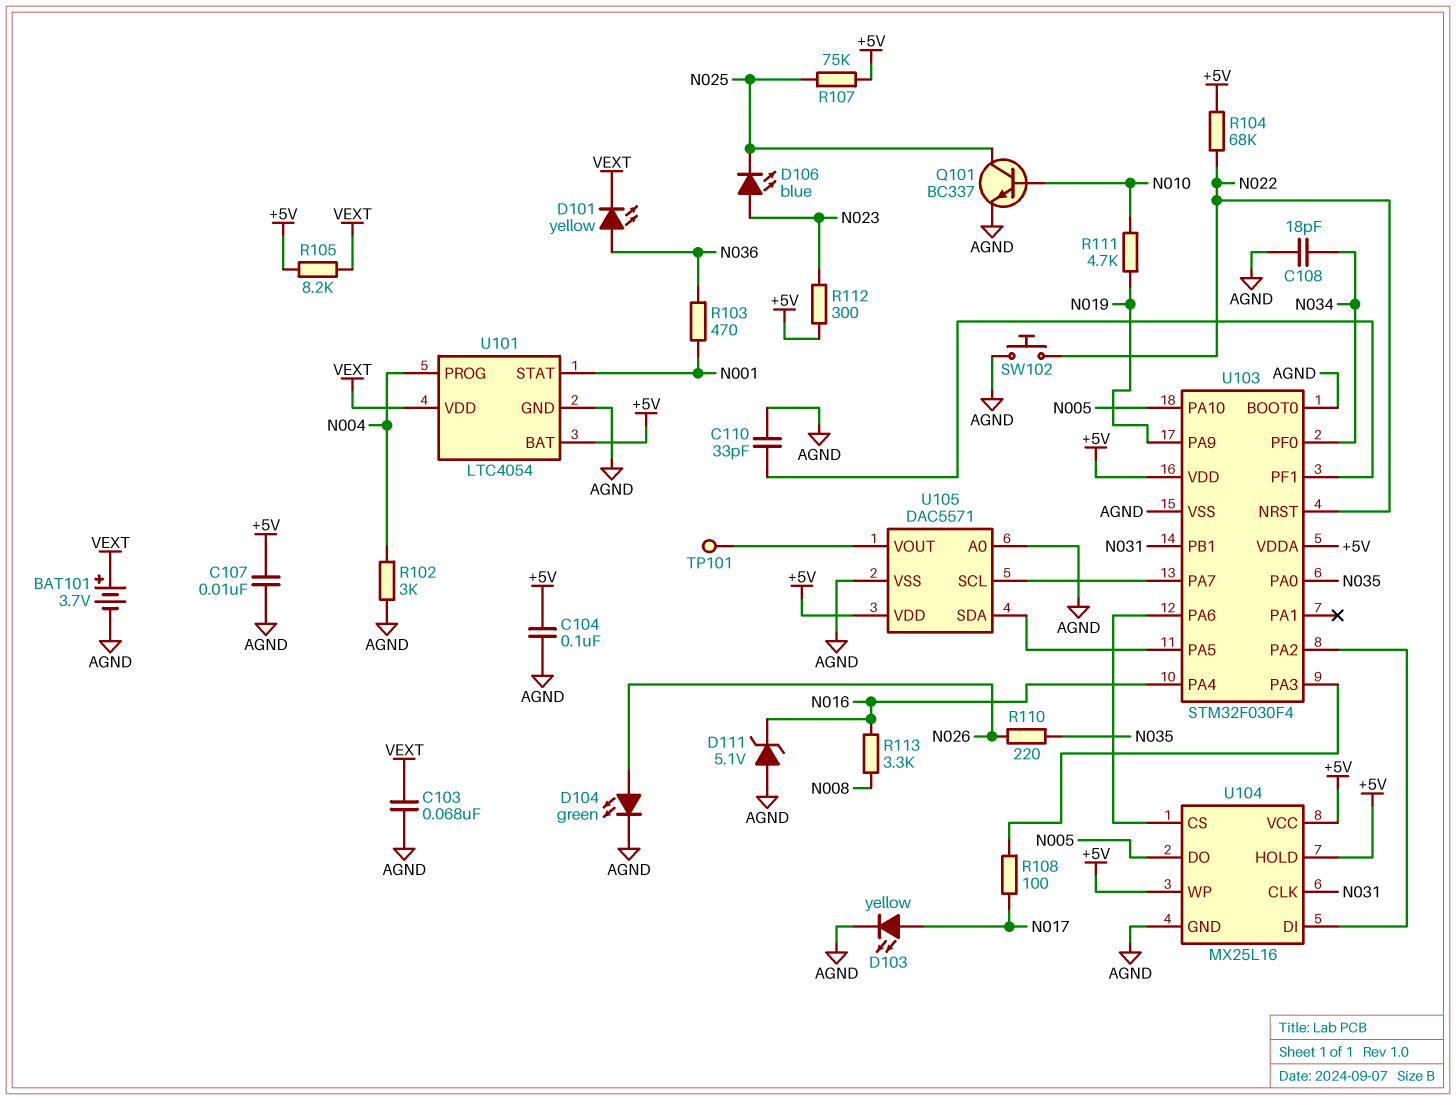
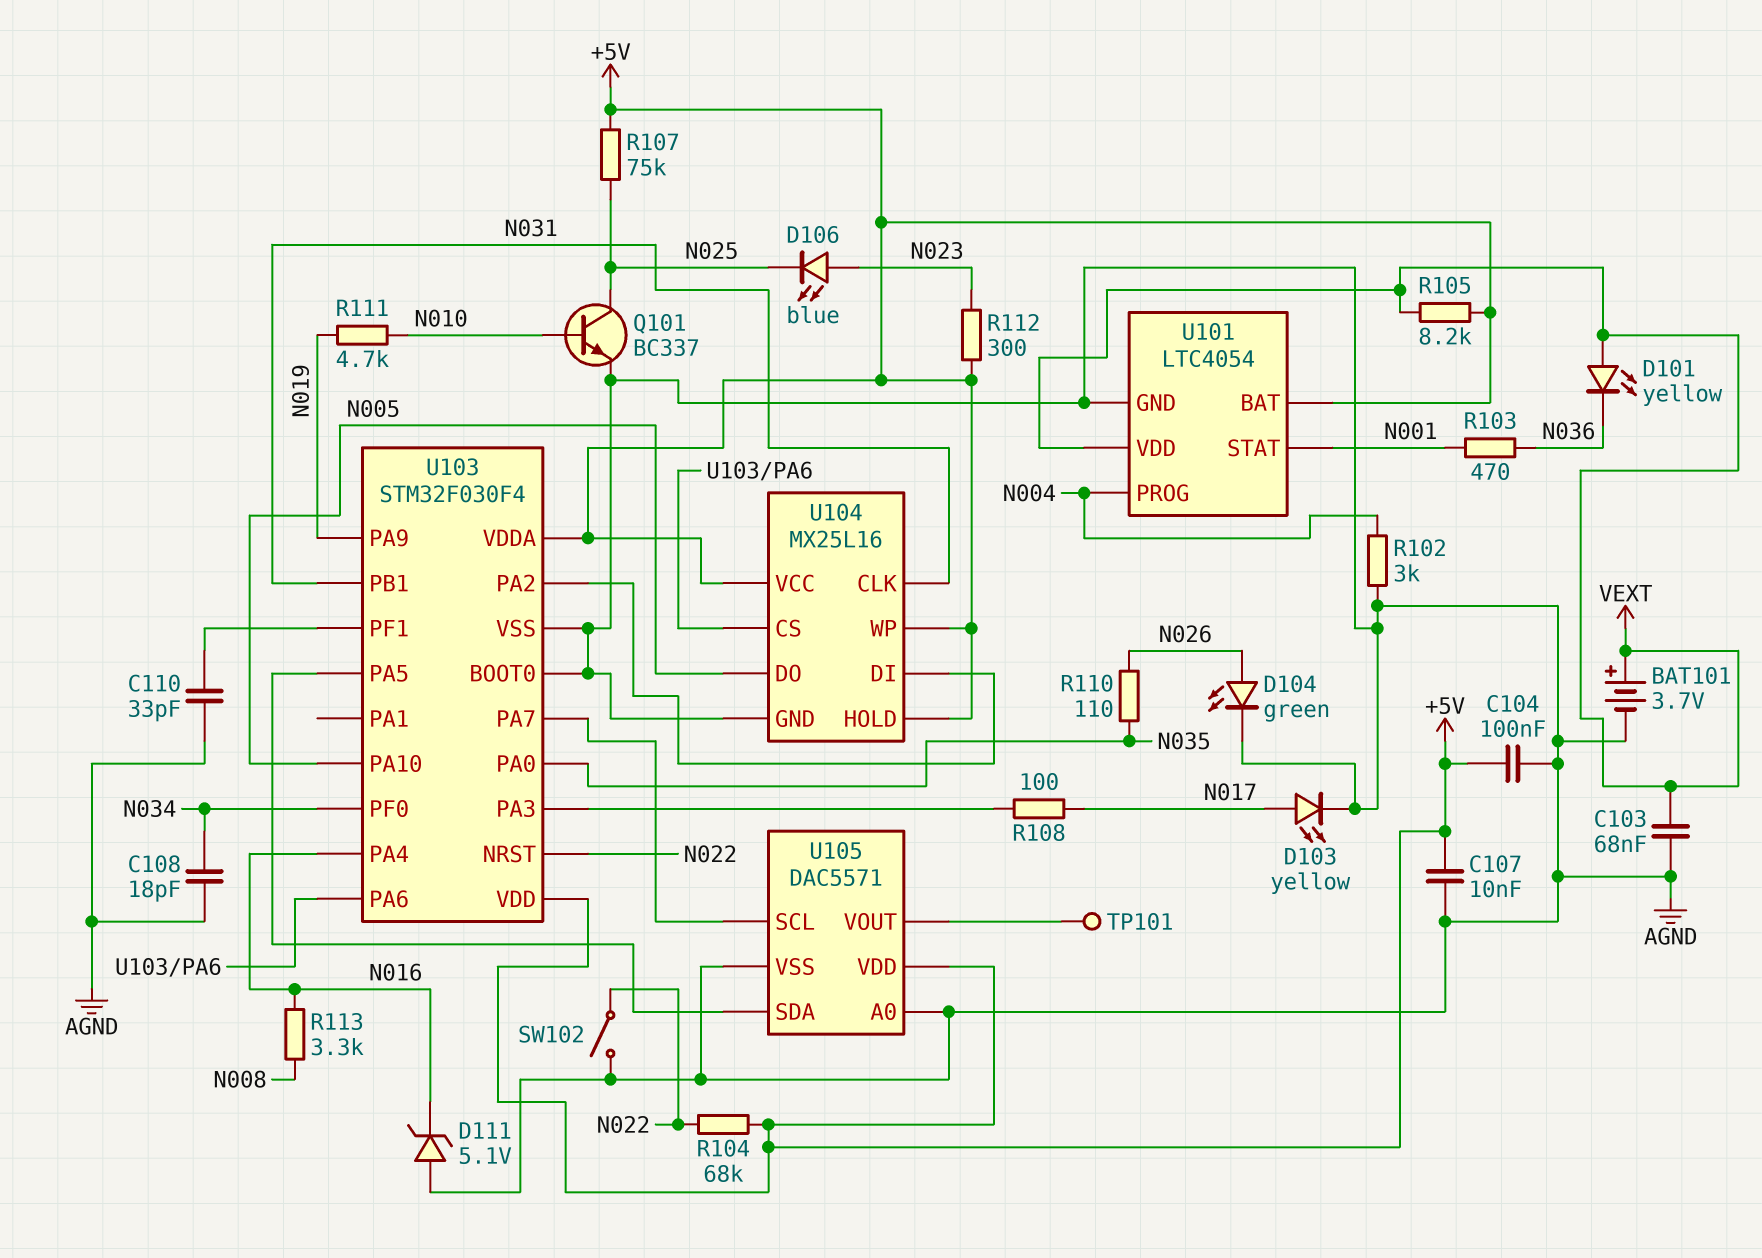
D101: LED yellow (A N036, K VEXT) -> LED yellow (A VEXT, K N036)
R110: 220 (N026, N035) -> 110 (N026, N035)
SW102: button (AGND, N022) -> switch (AGND, N022)

